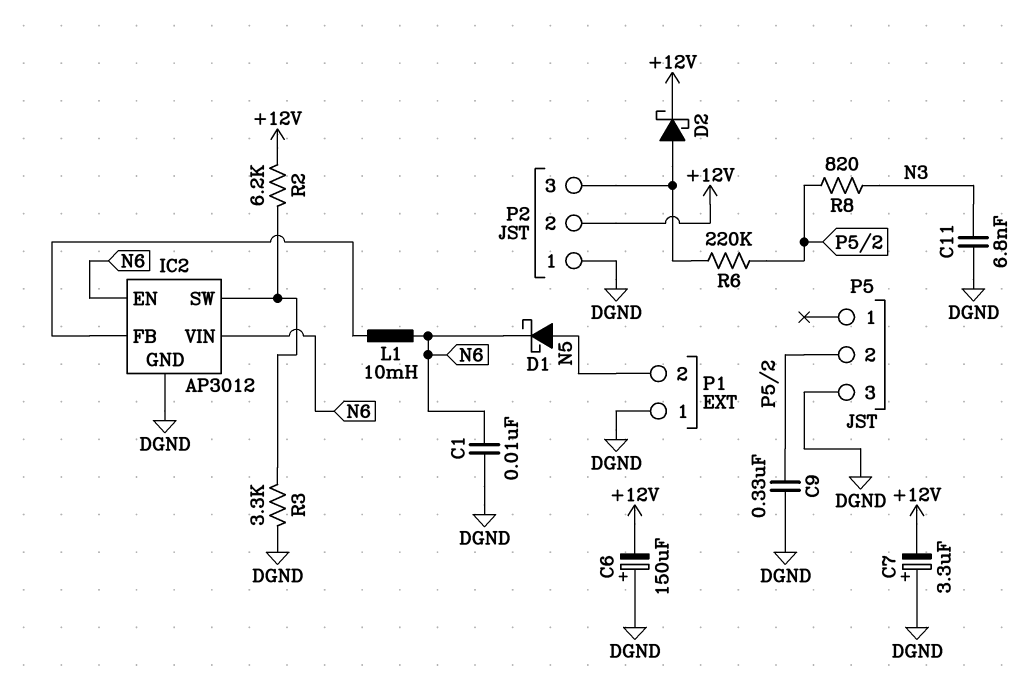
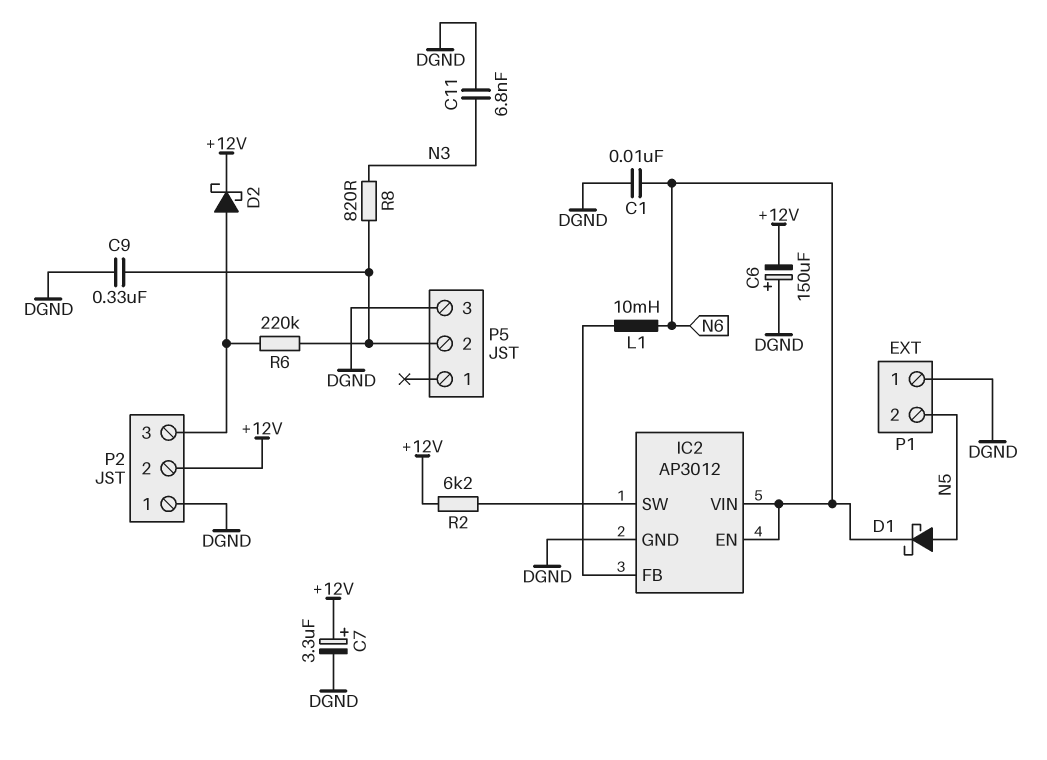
C7: 3.3uF (plus DGND, minus +12V) -> 3.3uF (plus +12V, minus DGND)
R3: 3.3k (DGND, IC2/SW) -> none

